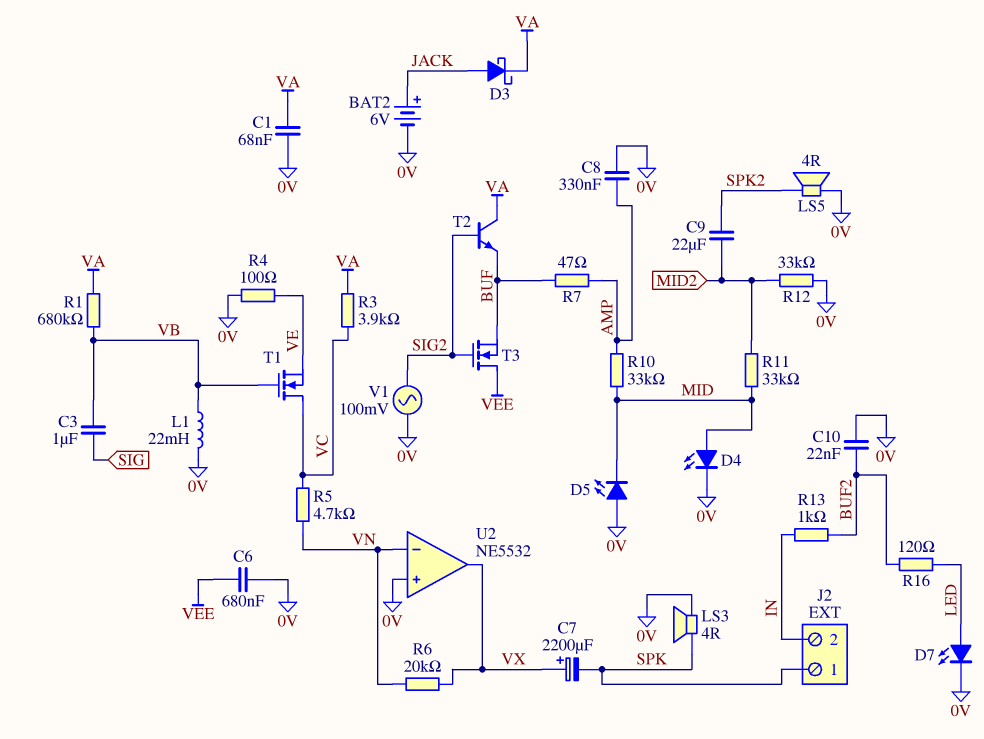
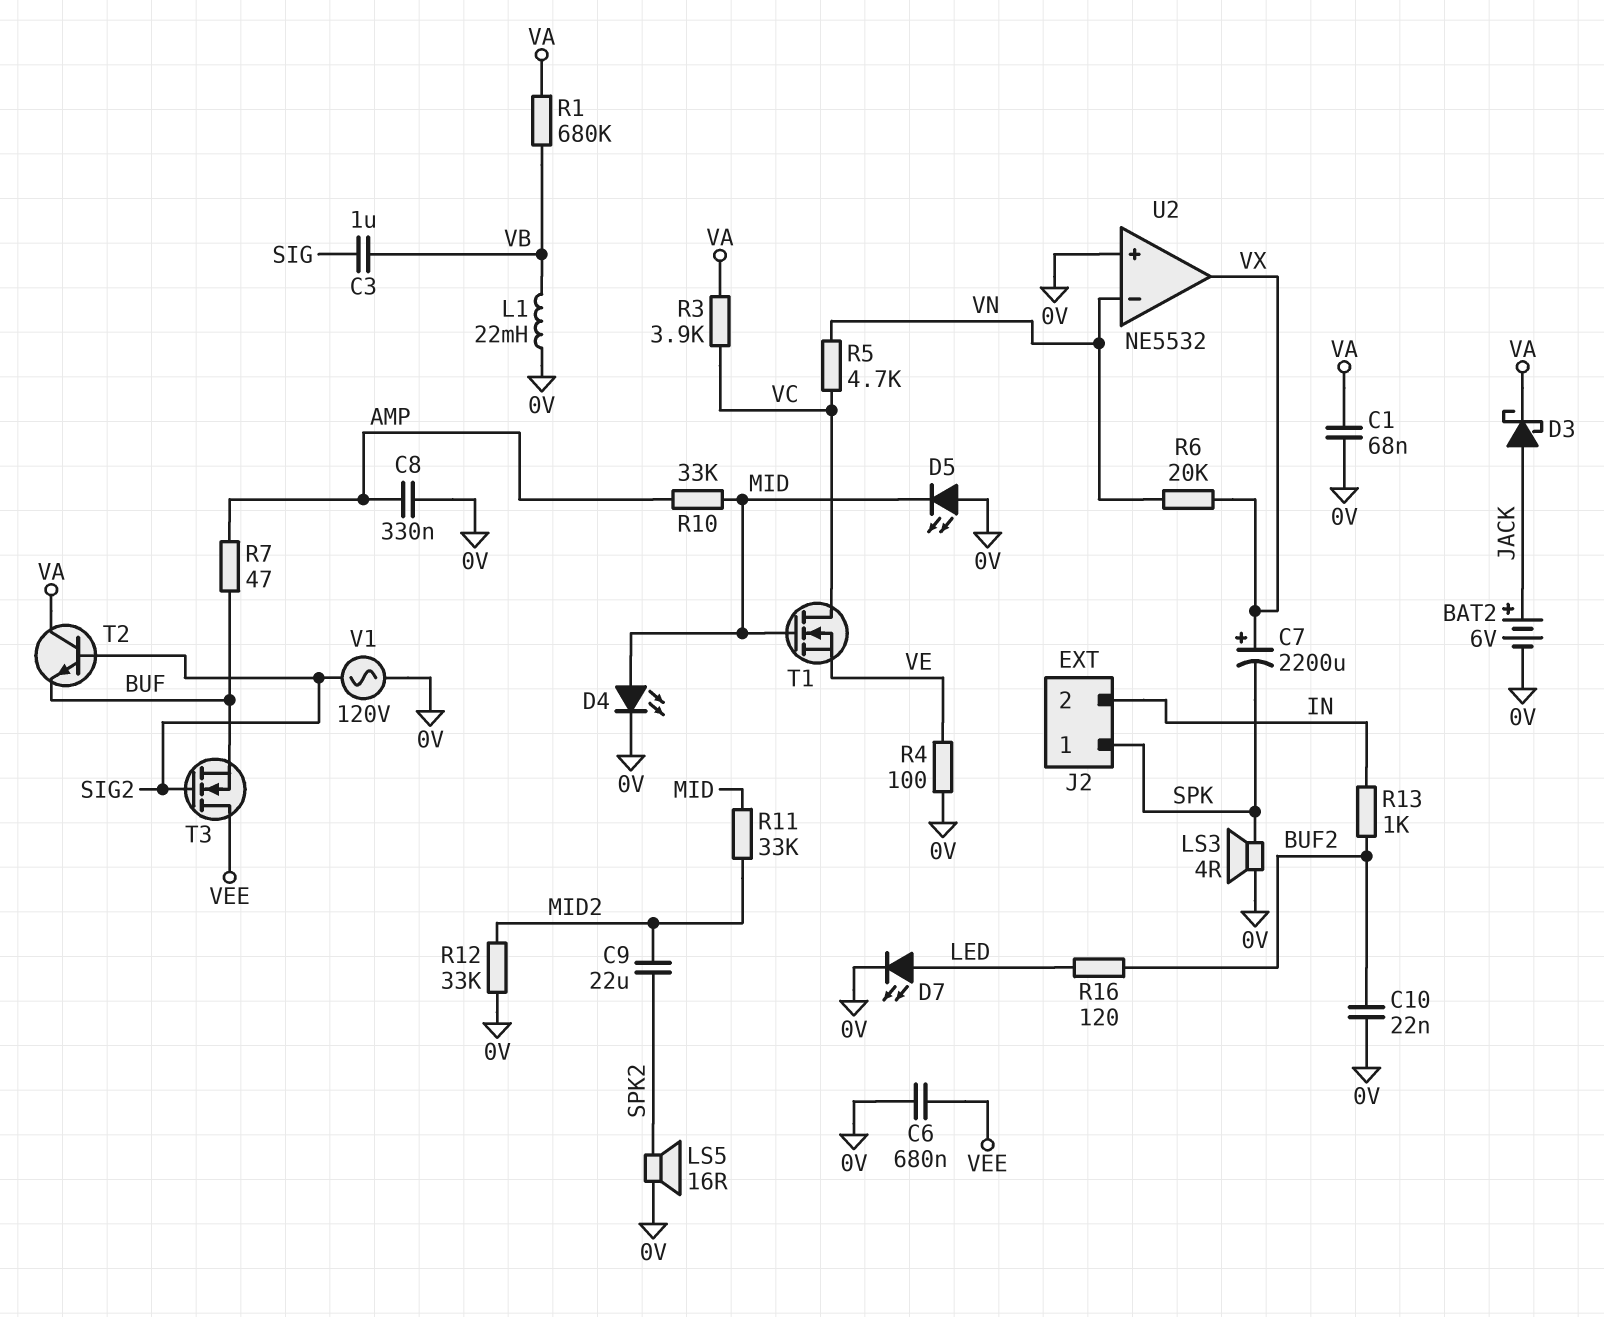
LS5: speaker 4R (0V, SPK2) -> speaker 16R (0V, SPK2)
T1: NMOS (G VB, D VC, S VE) -> NMOS (G MID, D VC, S VE)
V1: AC 100mV (0V, SIG2) -> AC 120V (0V, SIG2)

